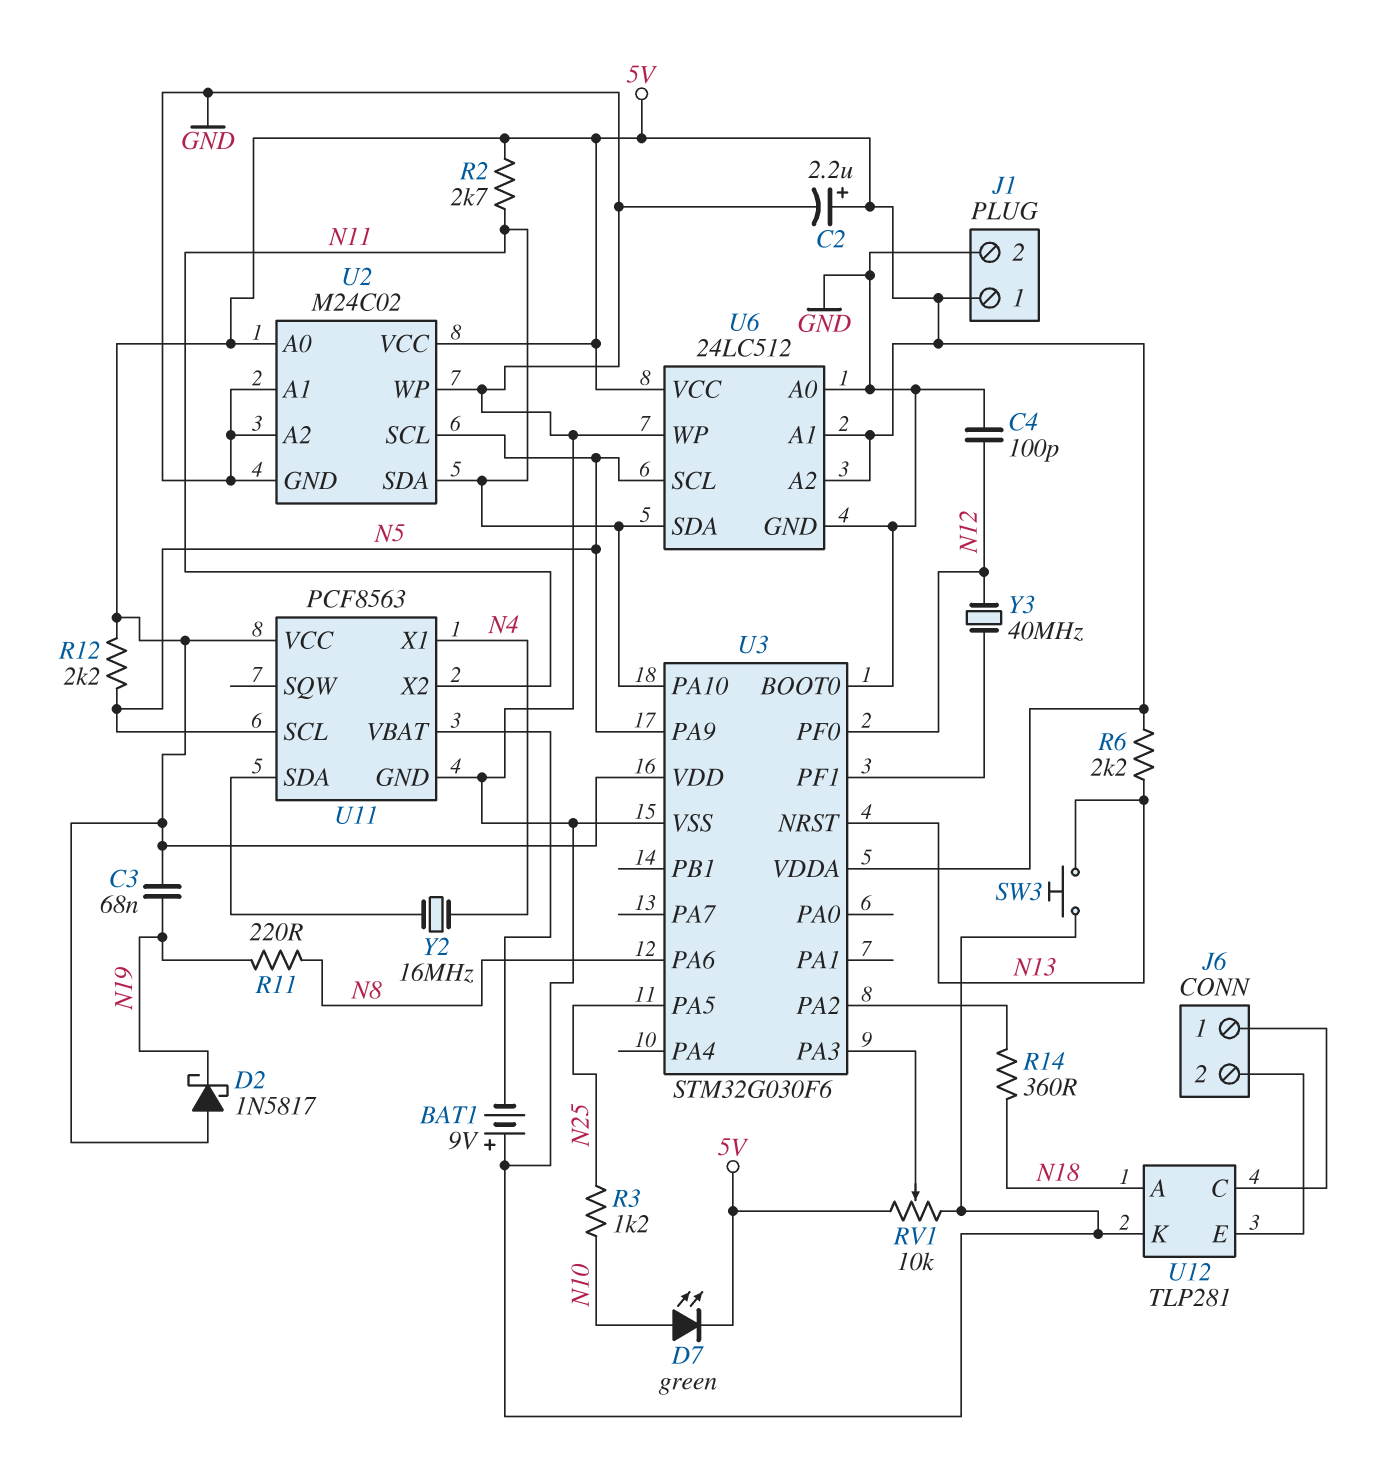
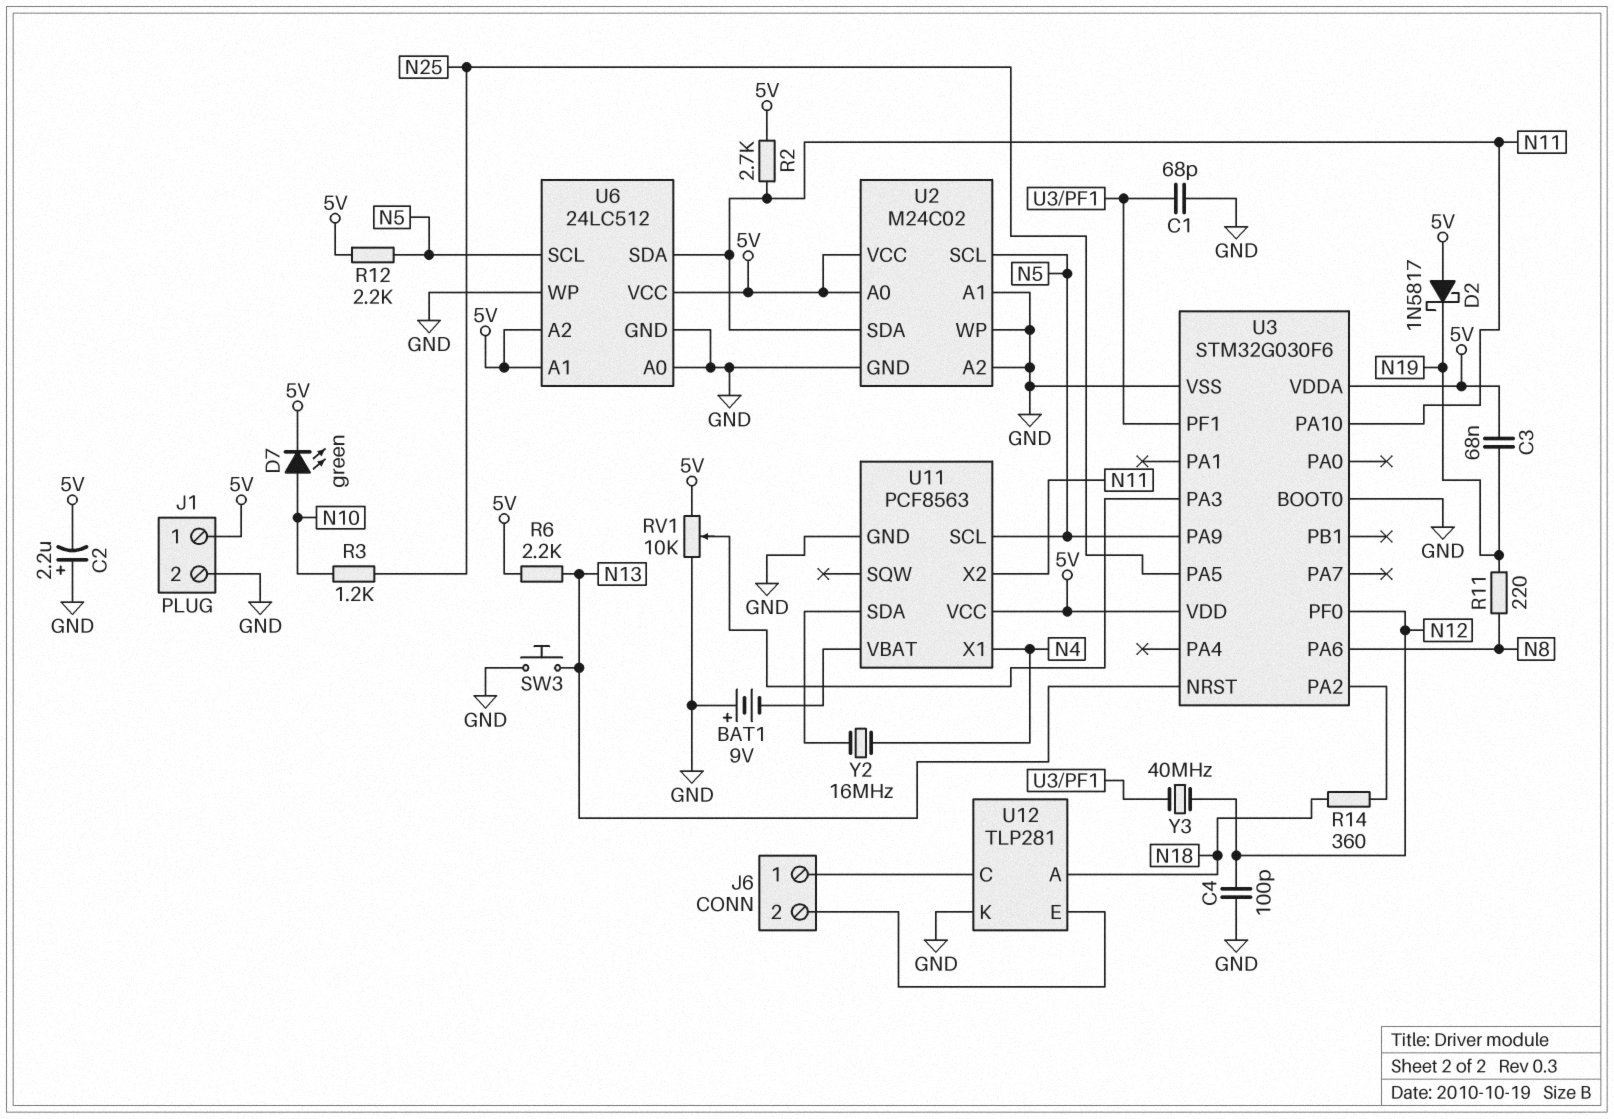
C1: none -> 68pF (GND, U3/PF1)
C2: 2.2uF (plus 5V, minus GND) -> 2.2uF (plus GND, minus 5V)

